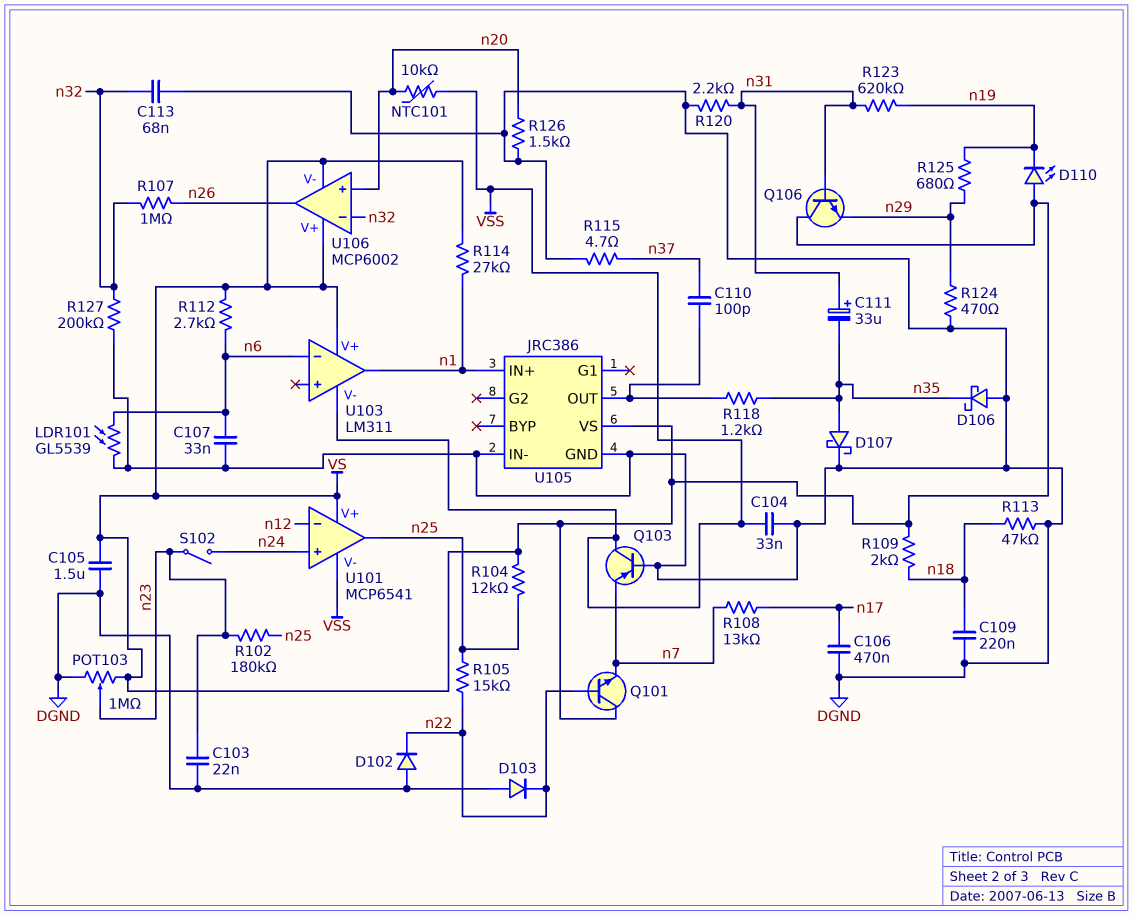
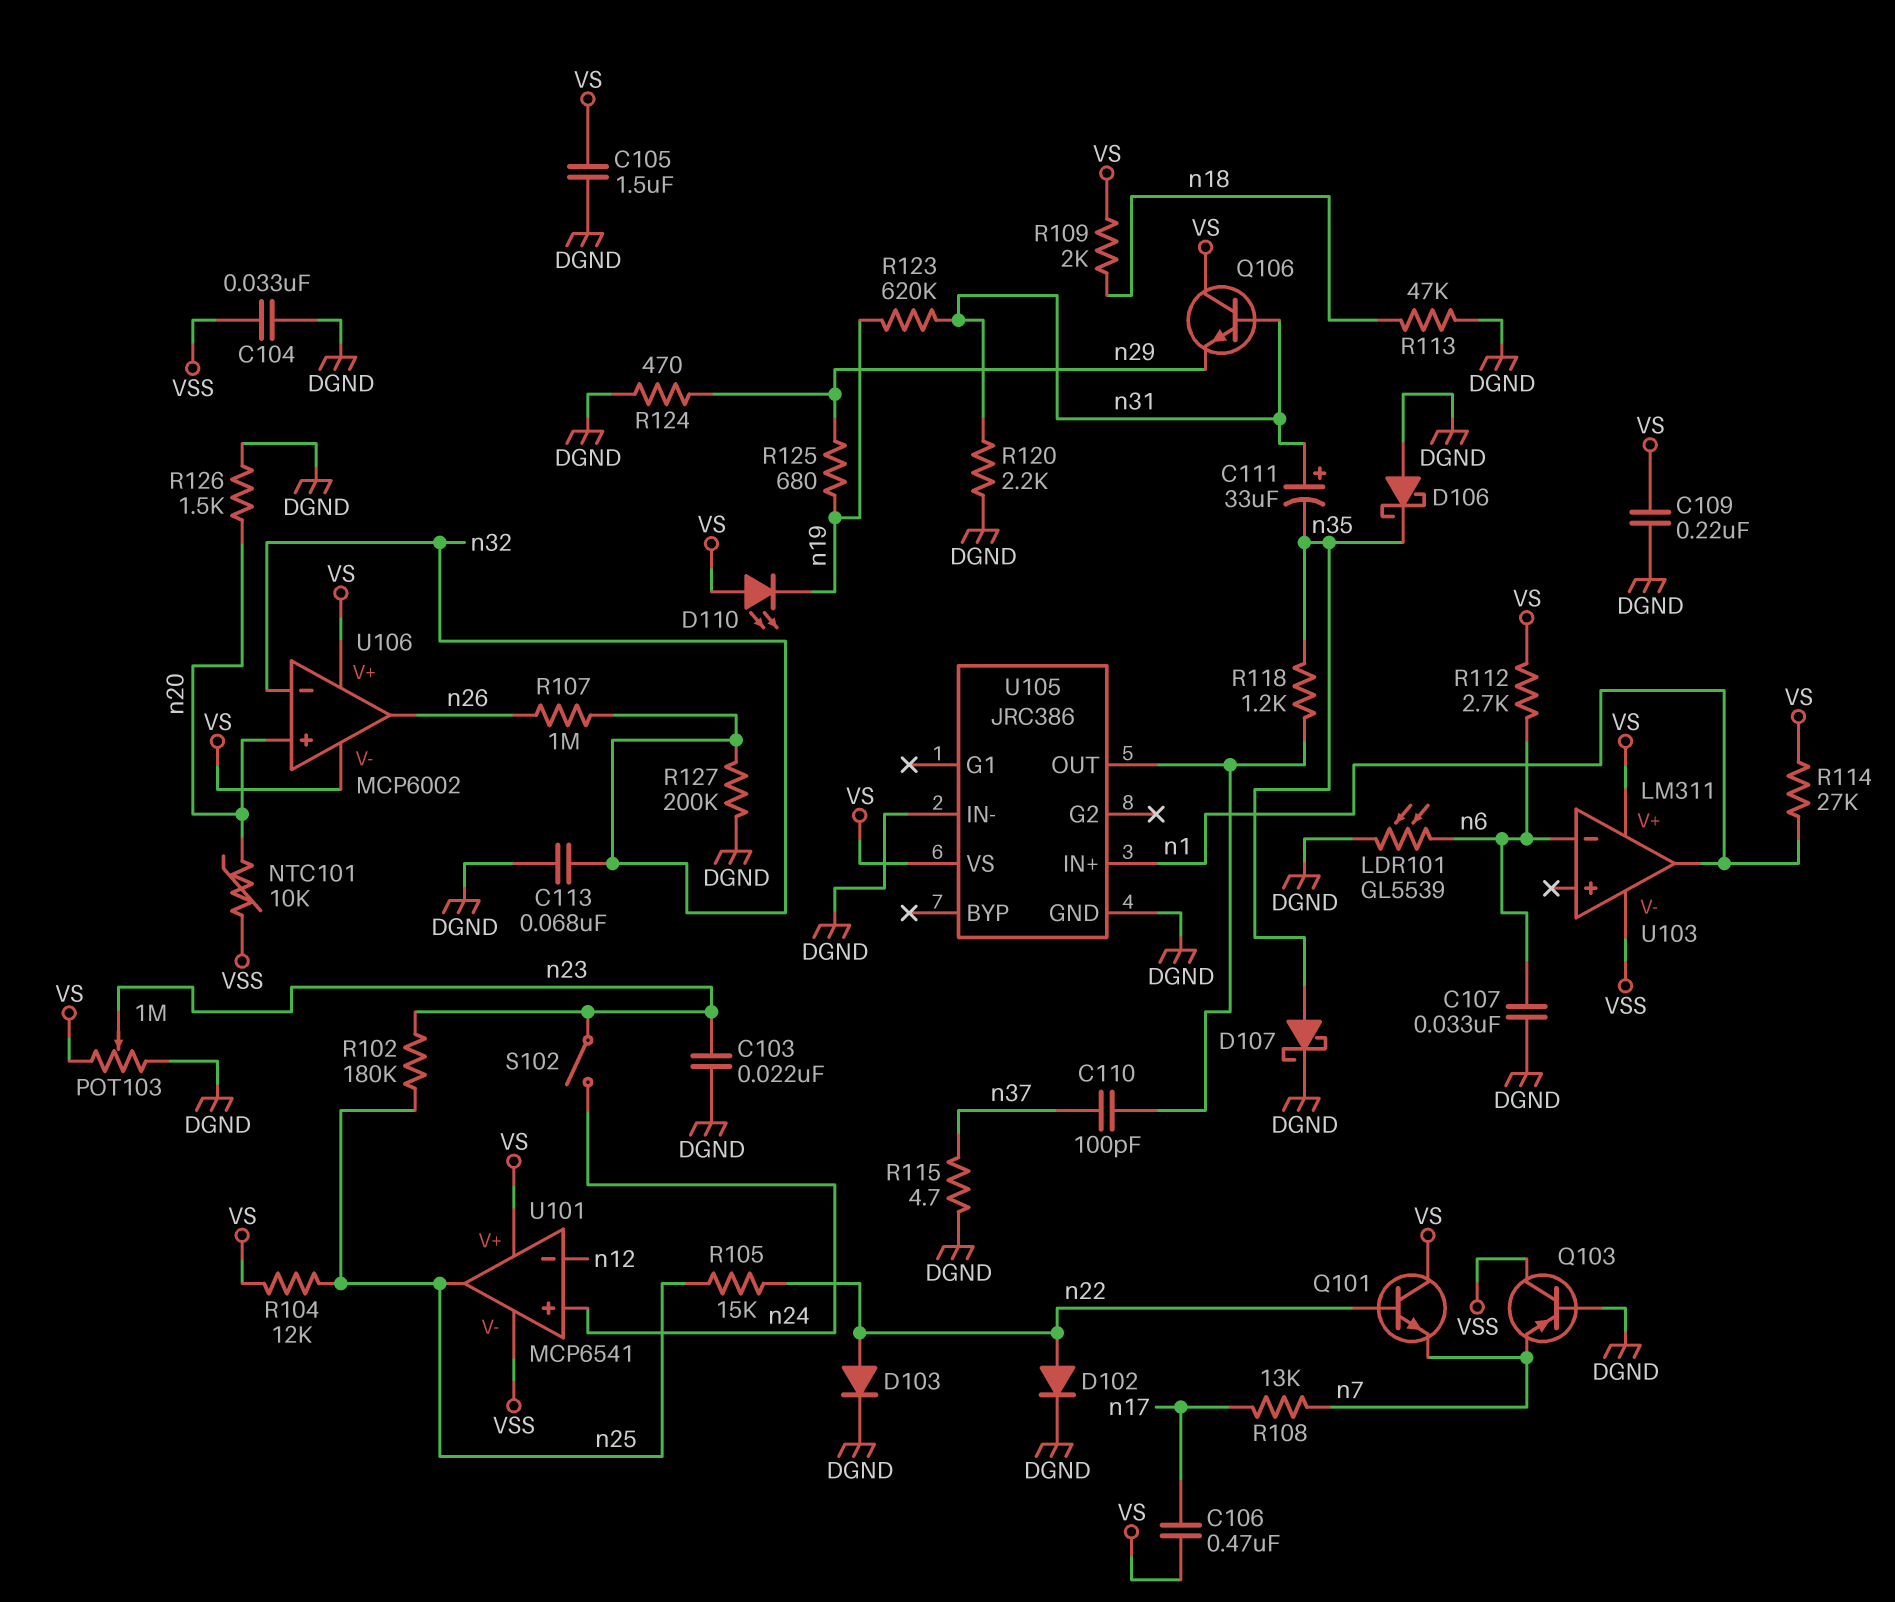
C106: 470nF (DGND, n17) -> 470nF (VS, n17)
C109: 220nF (DGND, n18) -> 220nF (DGND, VS)
D102: diode (A DGND, K n22) -> diode (A n22, K DGND)
D103: diode (A DGND, K n22) -> diode (A n22, K DGND)

